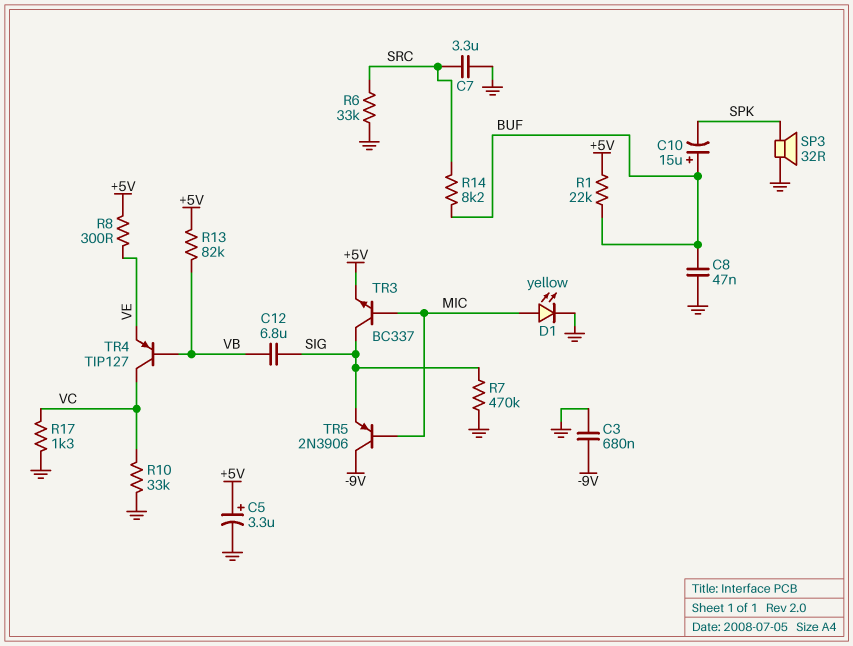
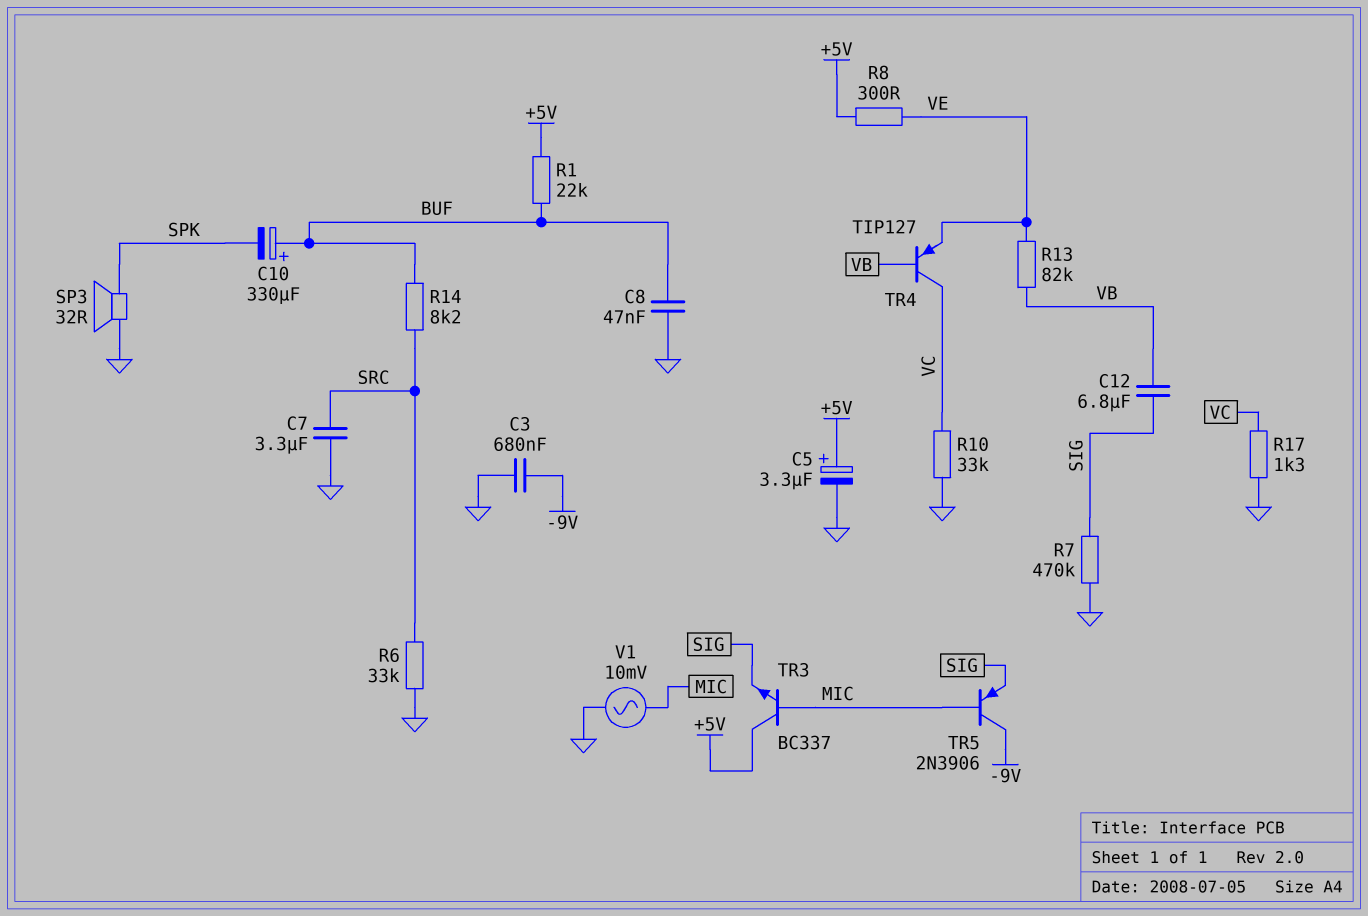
C10: 15uF (plus BUF, minus SPK) -> 330uF (plus BUF, minus SPK)
D1: LED yellow (A MIC, K GND) -> none
R13: 82k (+5V, VB) -> 82k (VB, VE)
TR3: NPN BC337 (B MIC, C SIG, E +5V) -> NPN BC337 (B MIC, C +5V, E SIG)
V1: none -> AC 10mV (GND, MIC)

